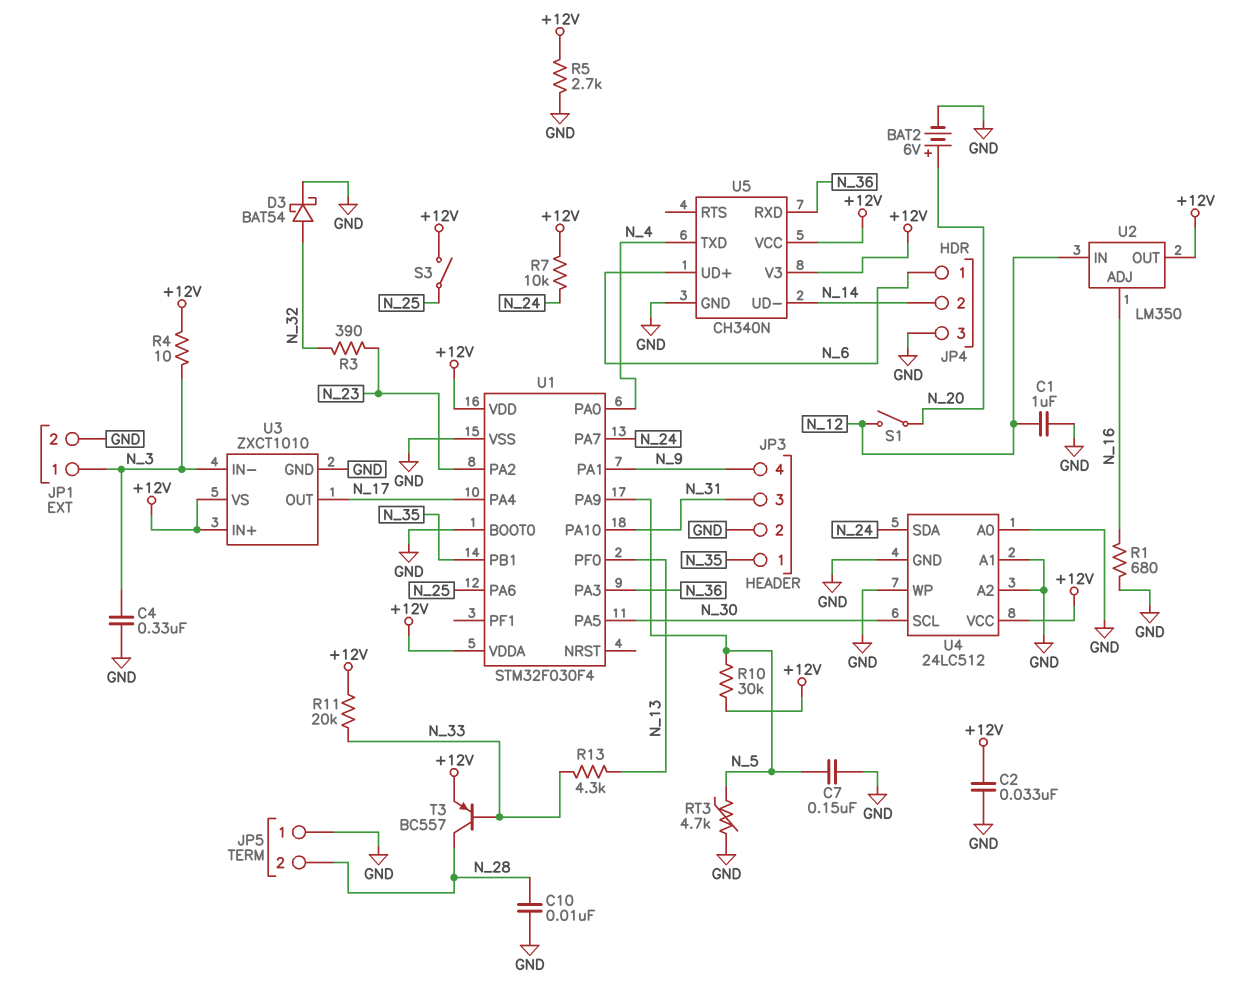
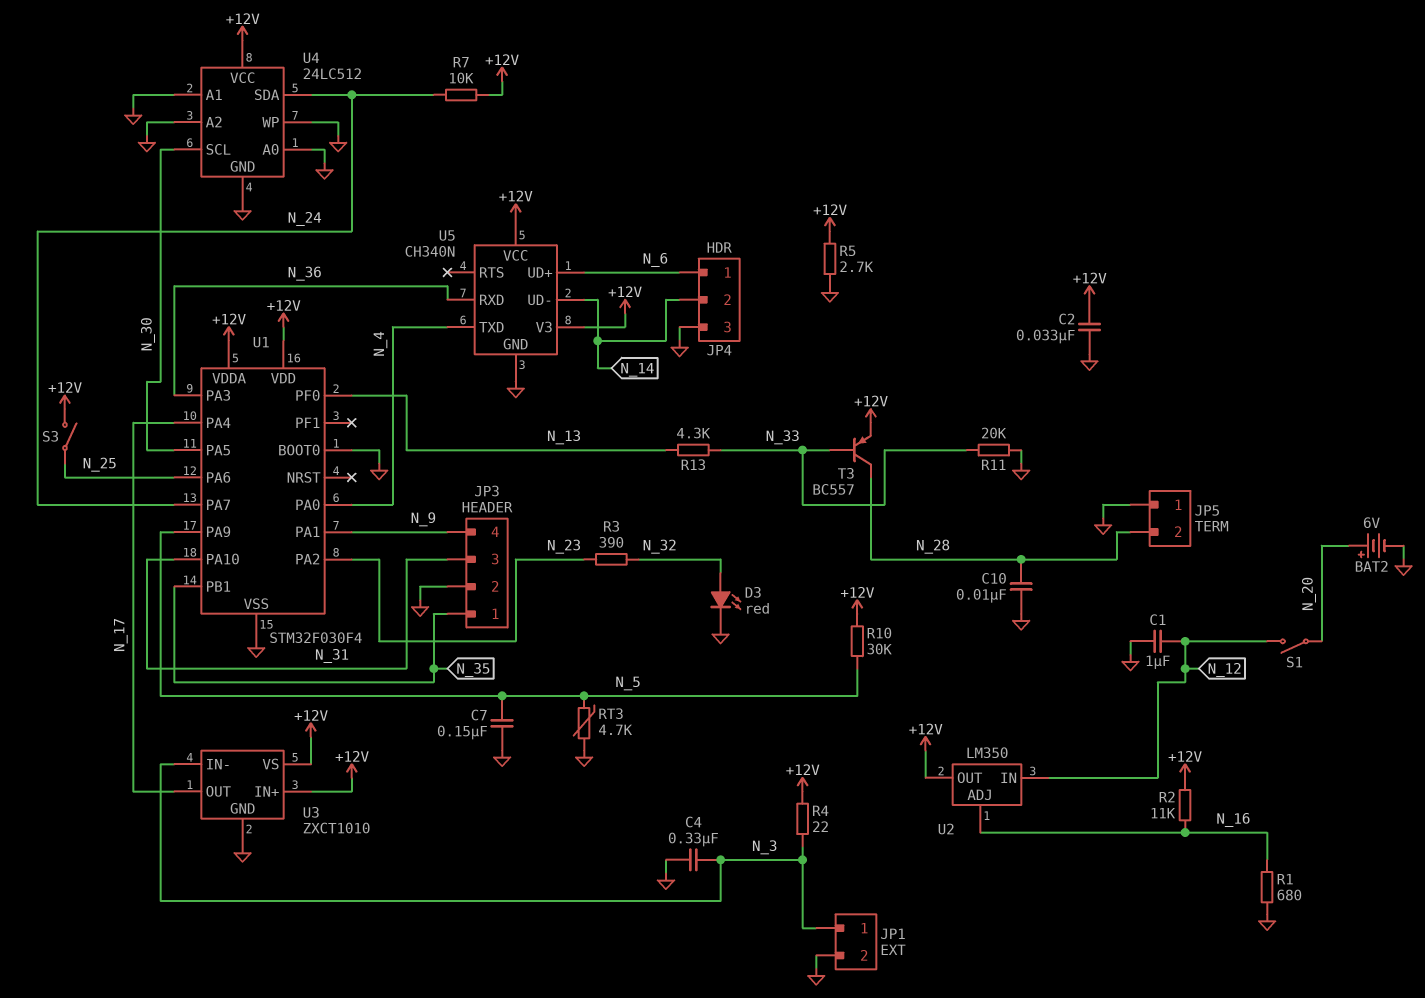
D3: schottky BAT54 (A N_32, K GND) -> LED red (A N_32, K GND)
R2: none -> 11k (+12V, N_16)
R4: 10 (+12V, N_3) -> 22 (+12V, N_3)
R11: 20k (+12V, N_33) -> 20k (GND, N_33)

